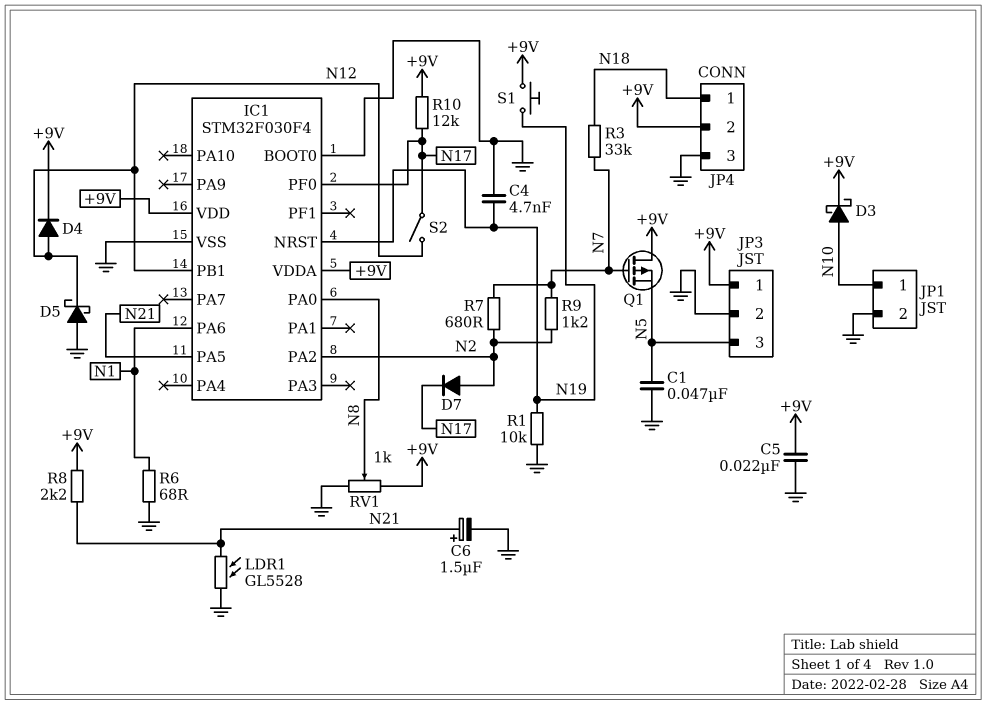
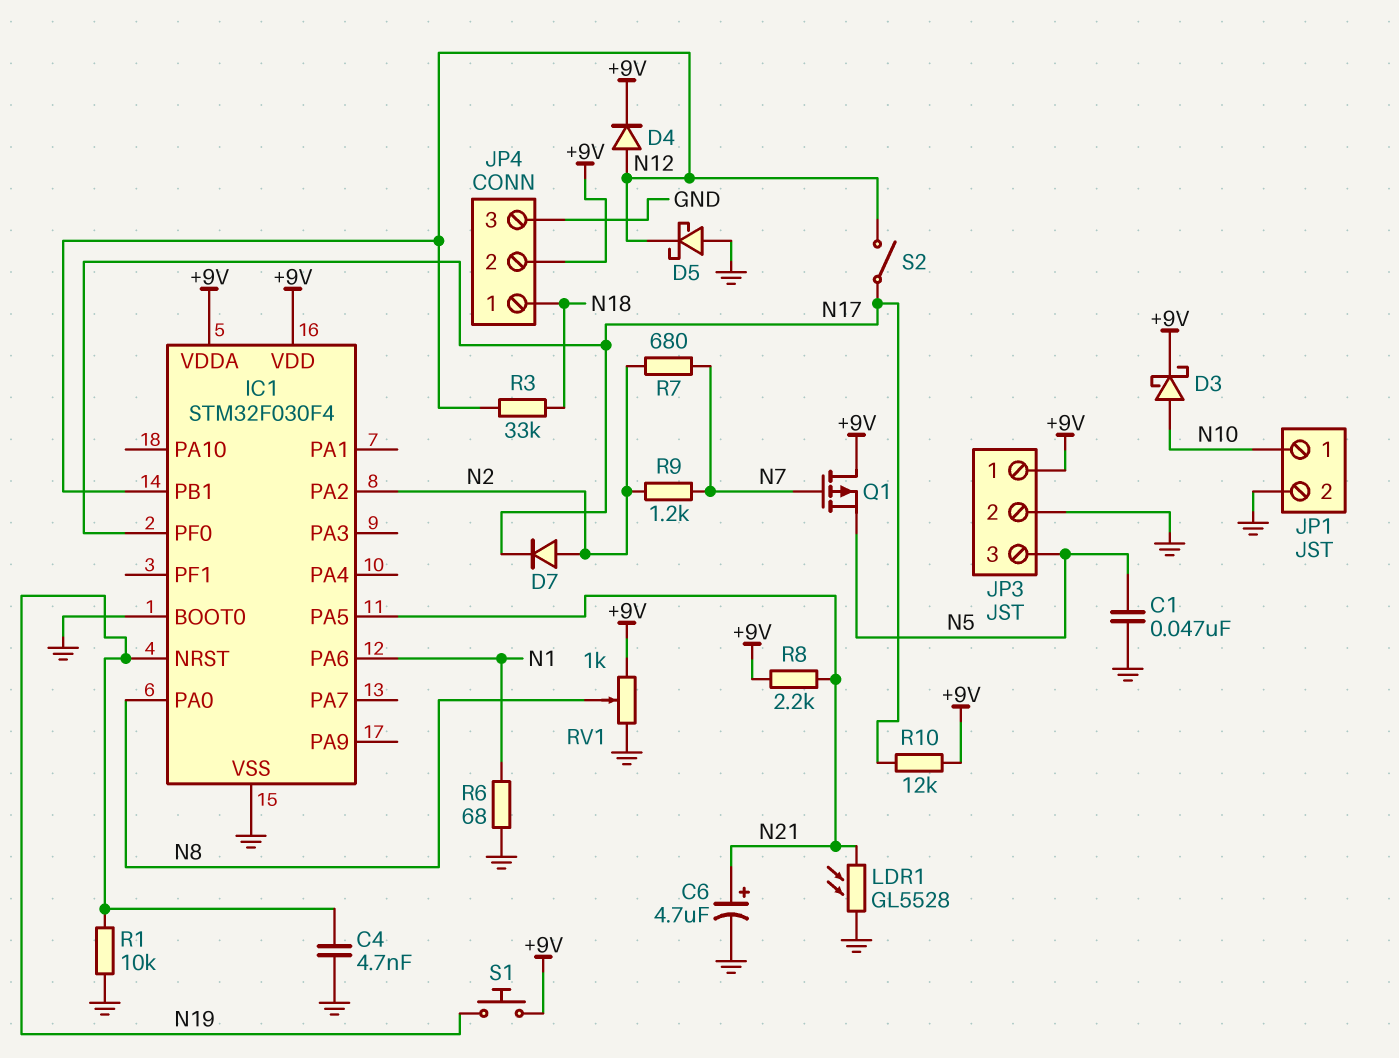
C5: 22nF (+9V, GND) -> none
C6: 1.5uF (plus N21, minus GND) -> 4.7uF (plus N21, minus GND)
R3: 33k (N7, N18) -> 33k (N12, N18)

